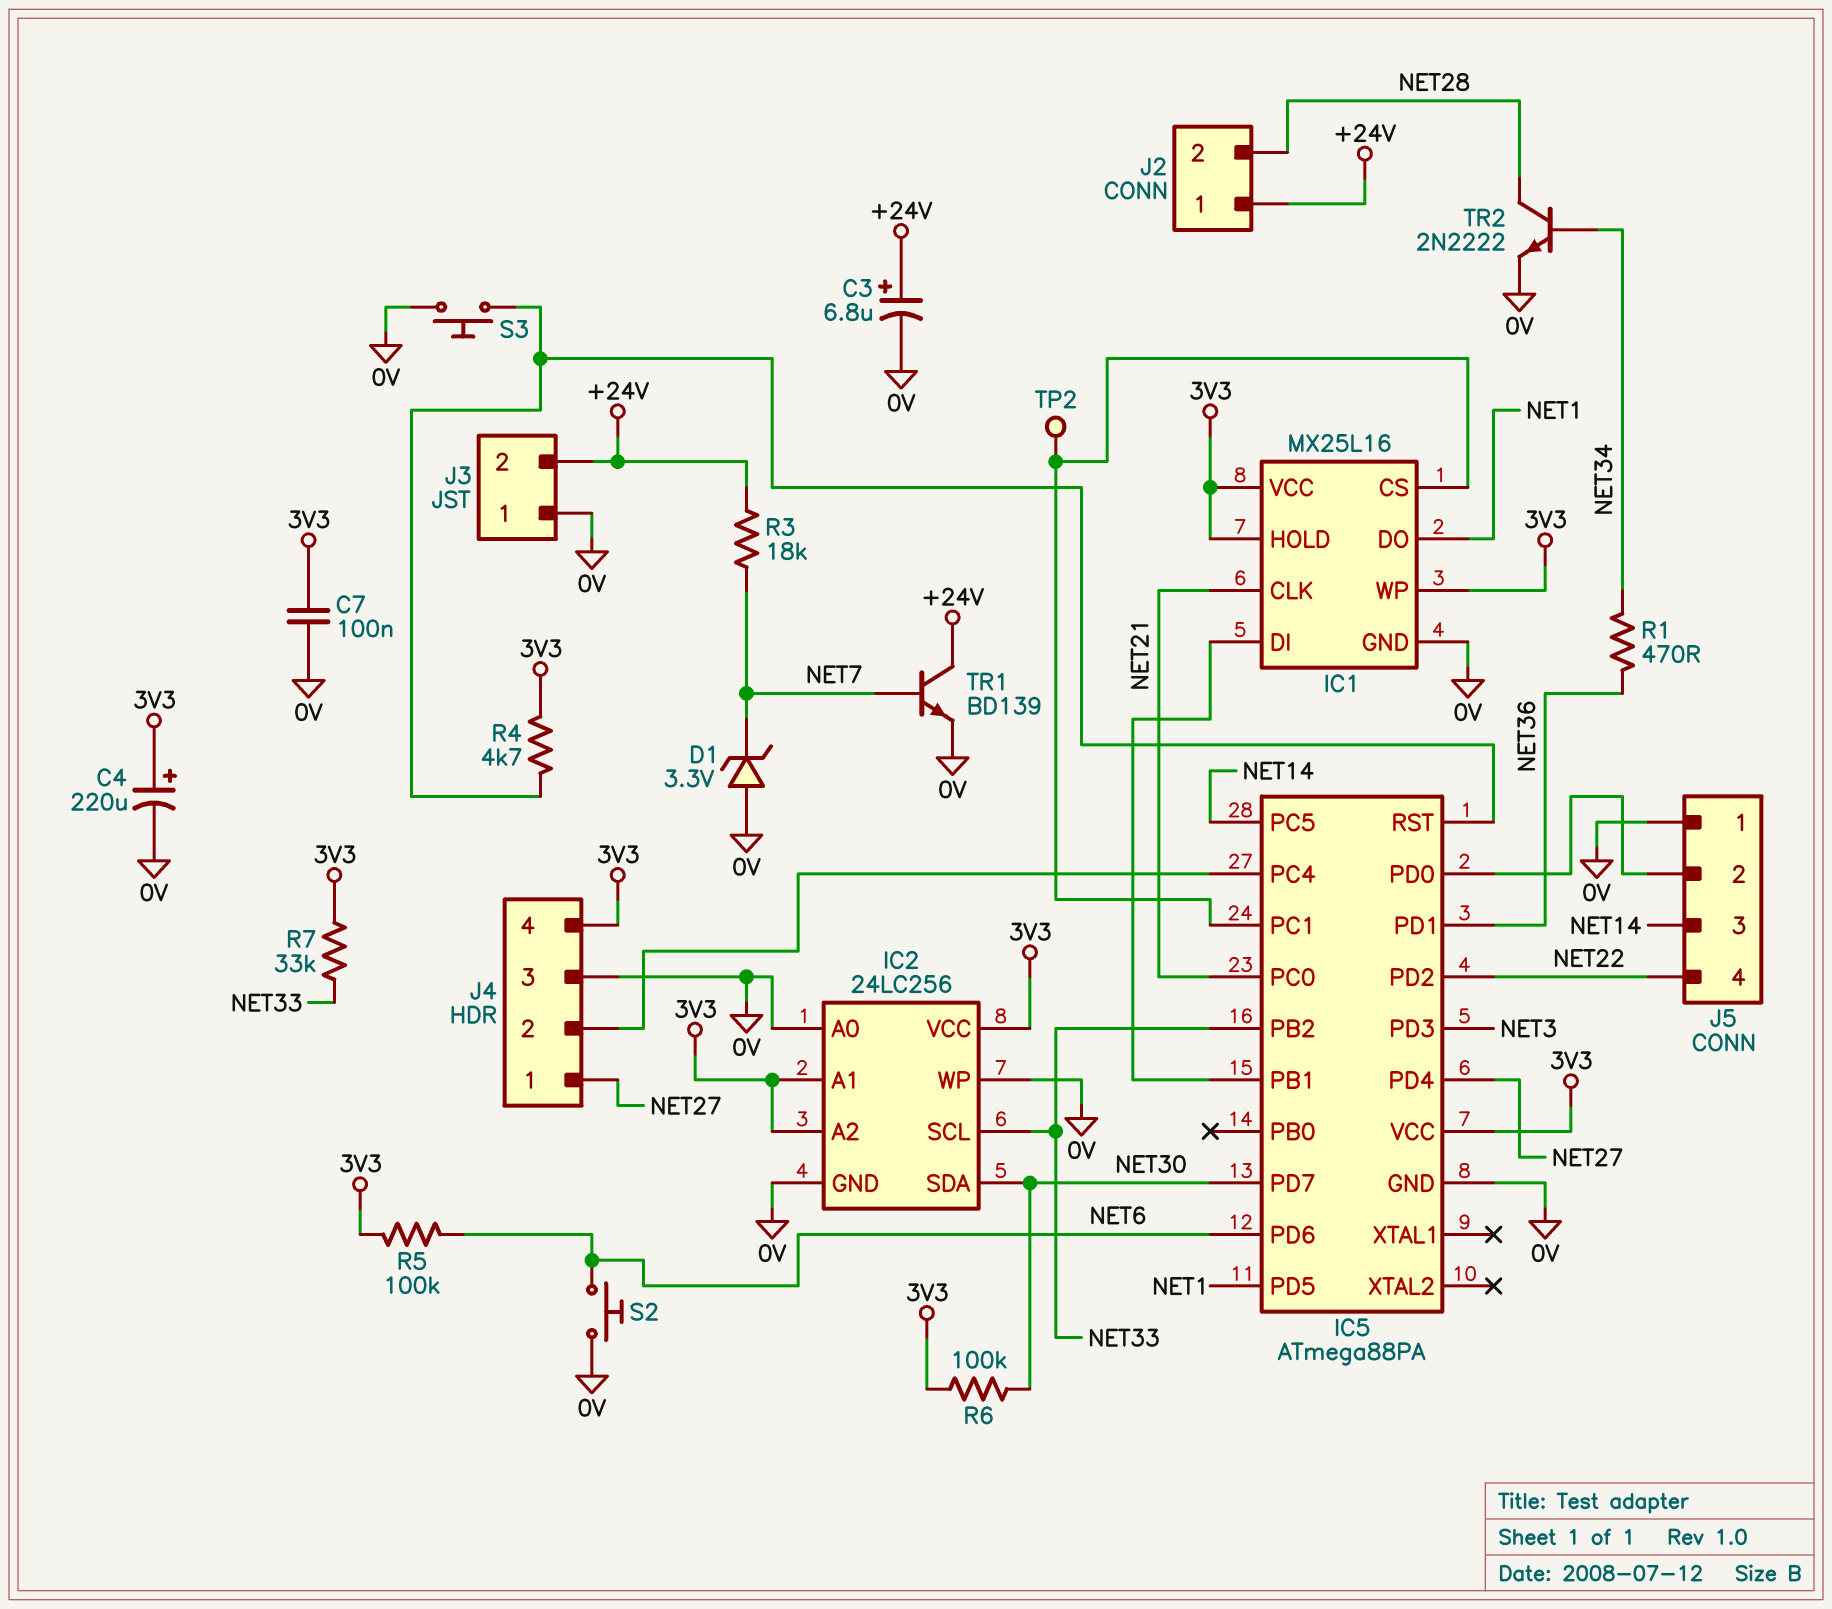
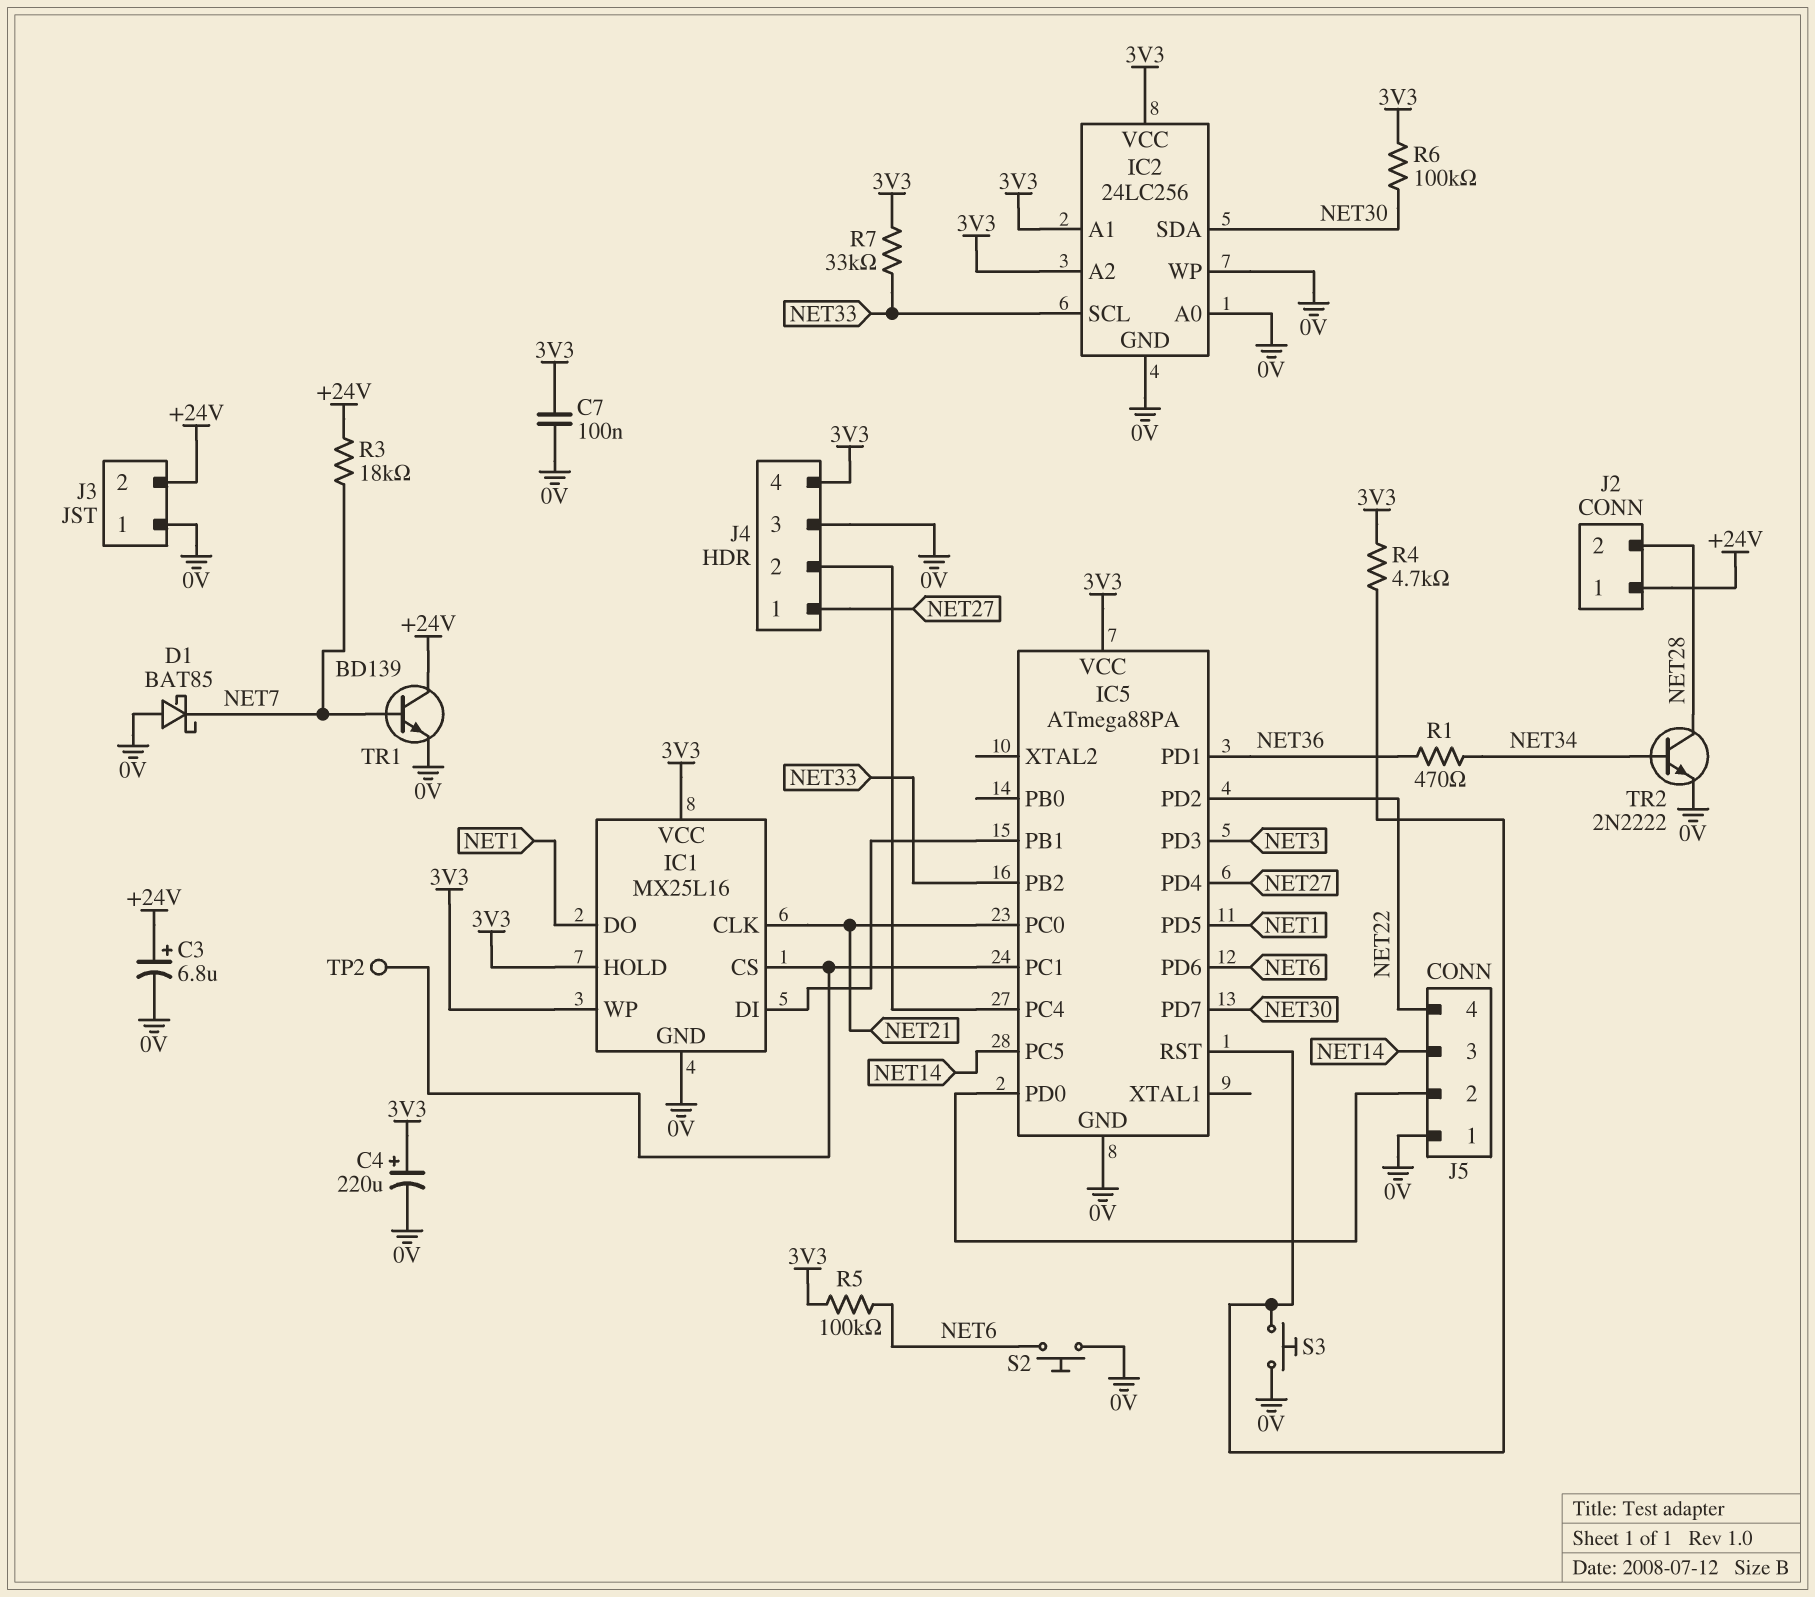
D1: zener 3.3V (A 0V, K NET7) -> schottky BAT85 (A 0V, K NET7)

